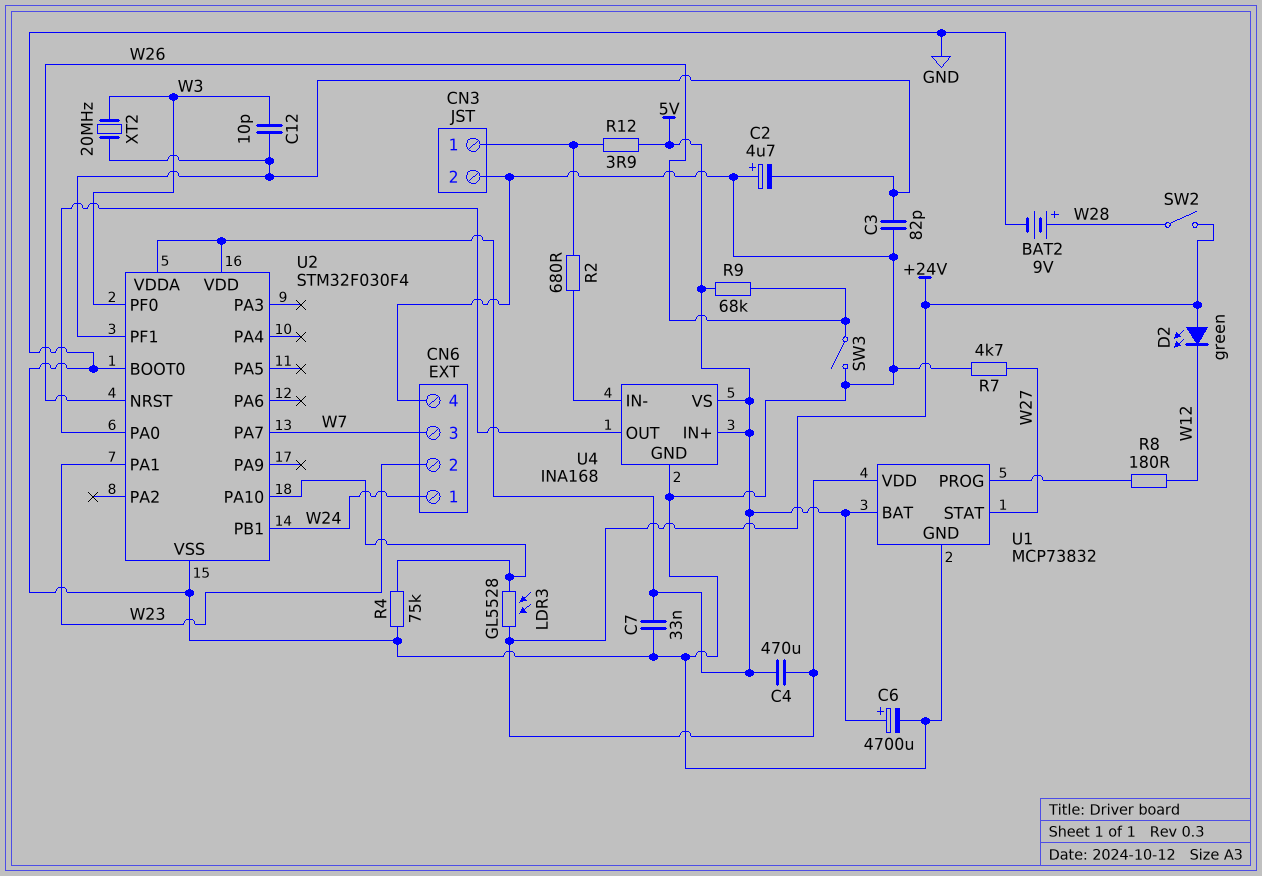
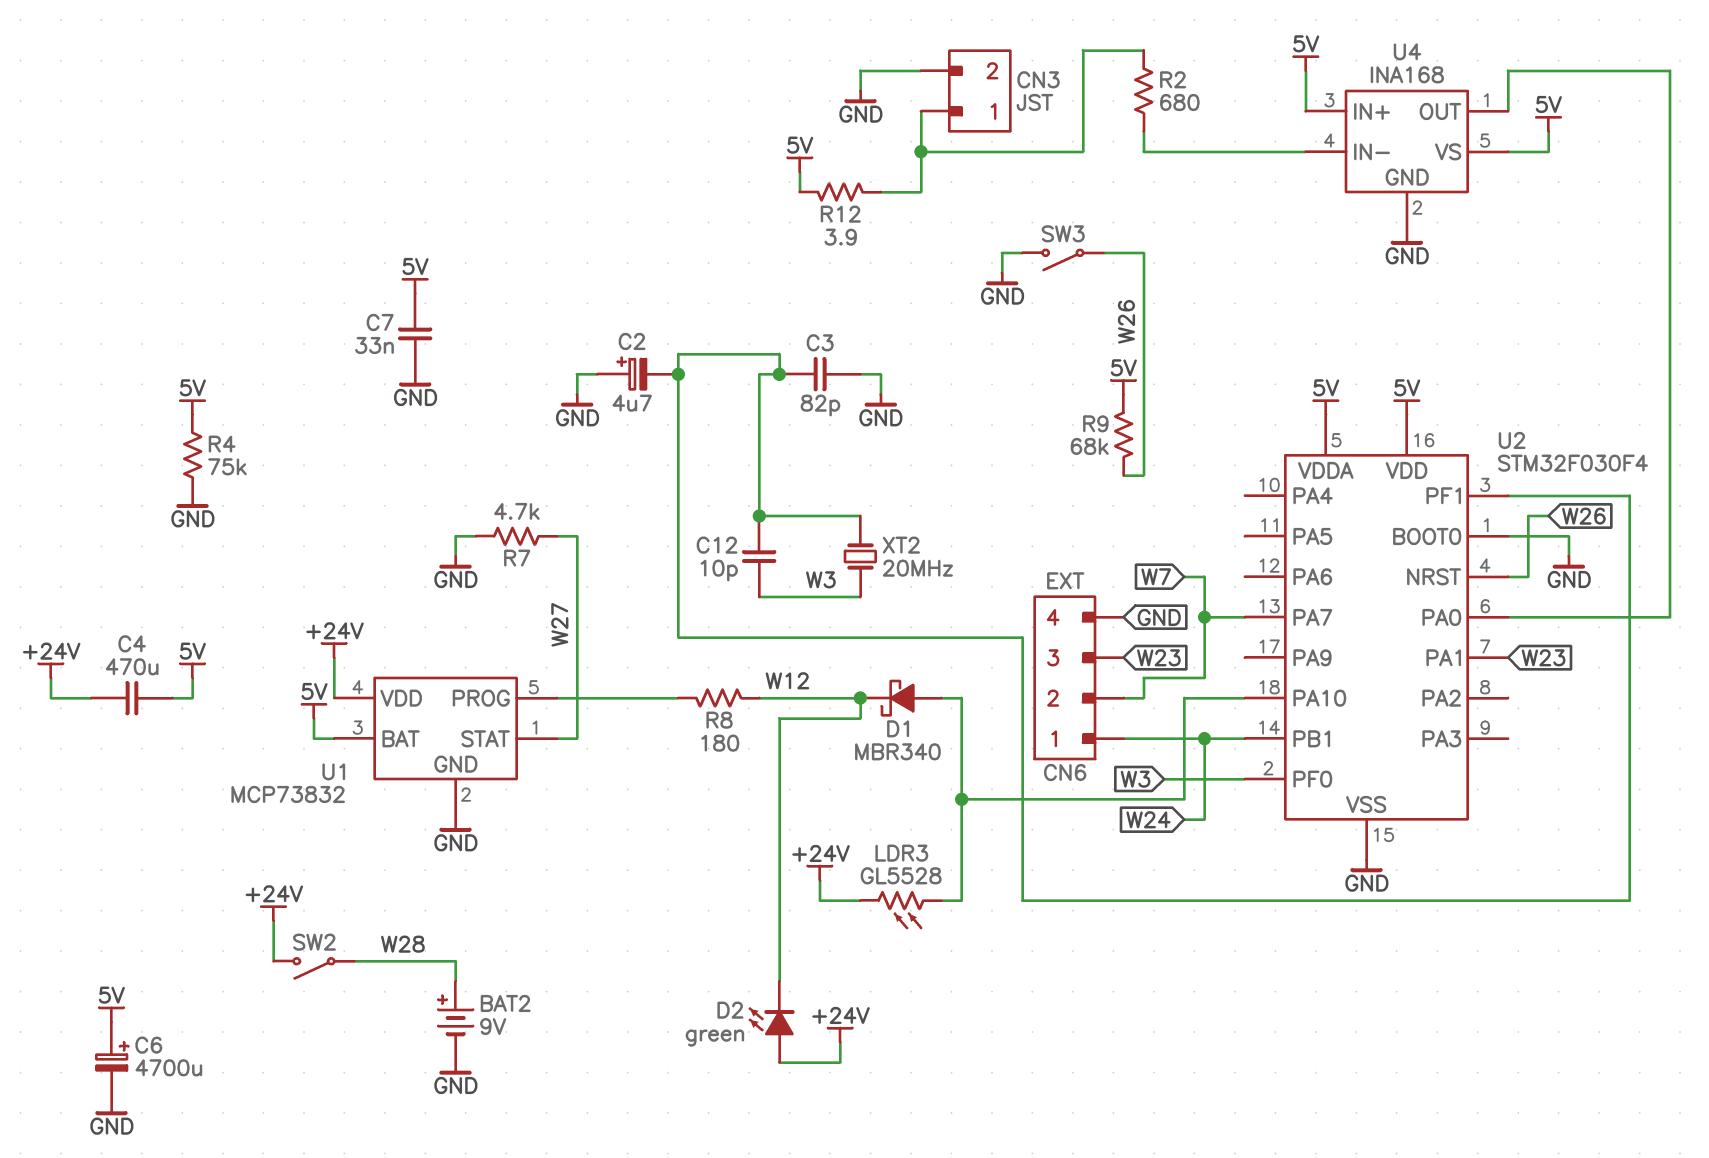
CN6 pin 2: W23 -> W7
CN6 pin 3: W7 -> W23
D1: none -> schottky MBR340 (A U2/PA10, K W12)
R4: 75k (GND, U2/PA10) -> 75k (5V, GND)

